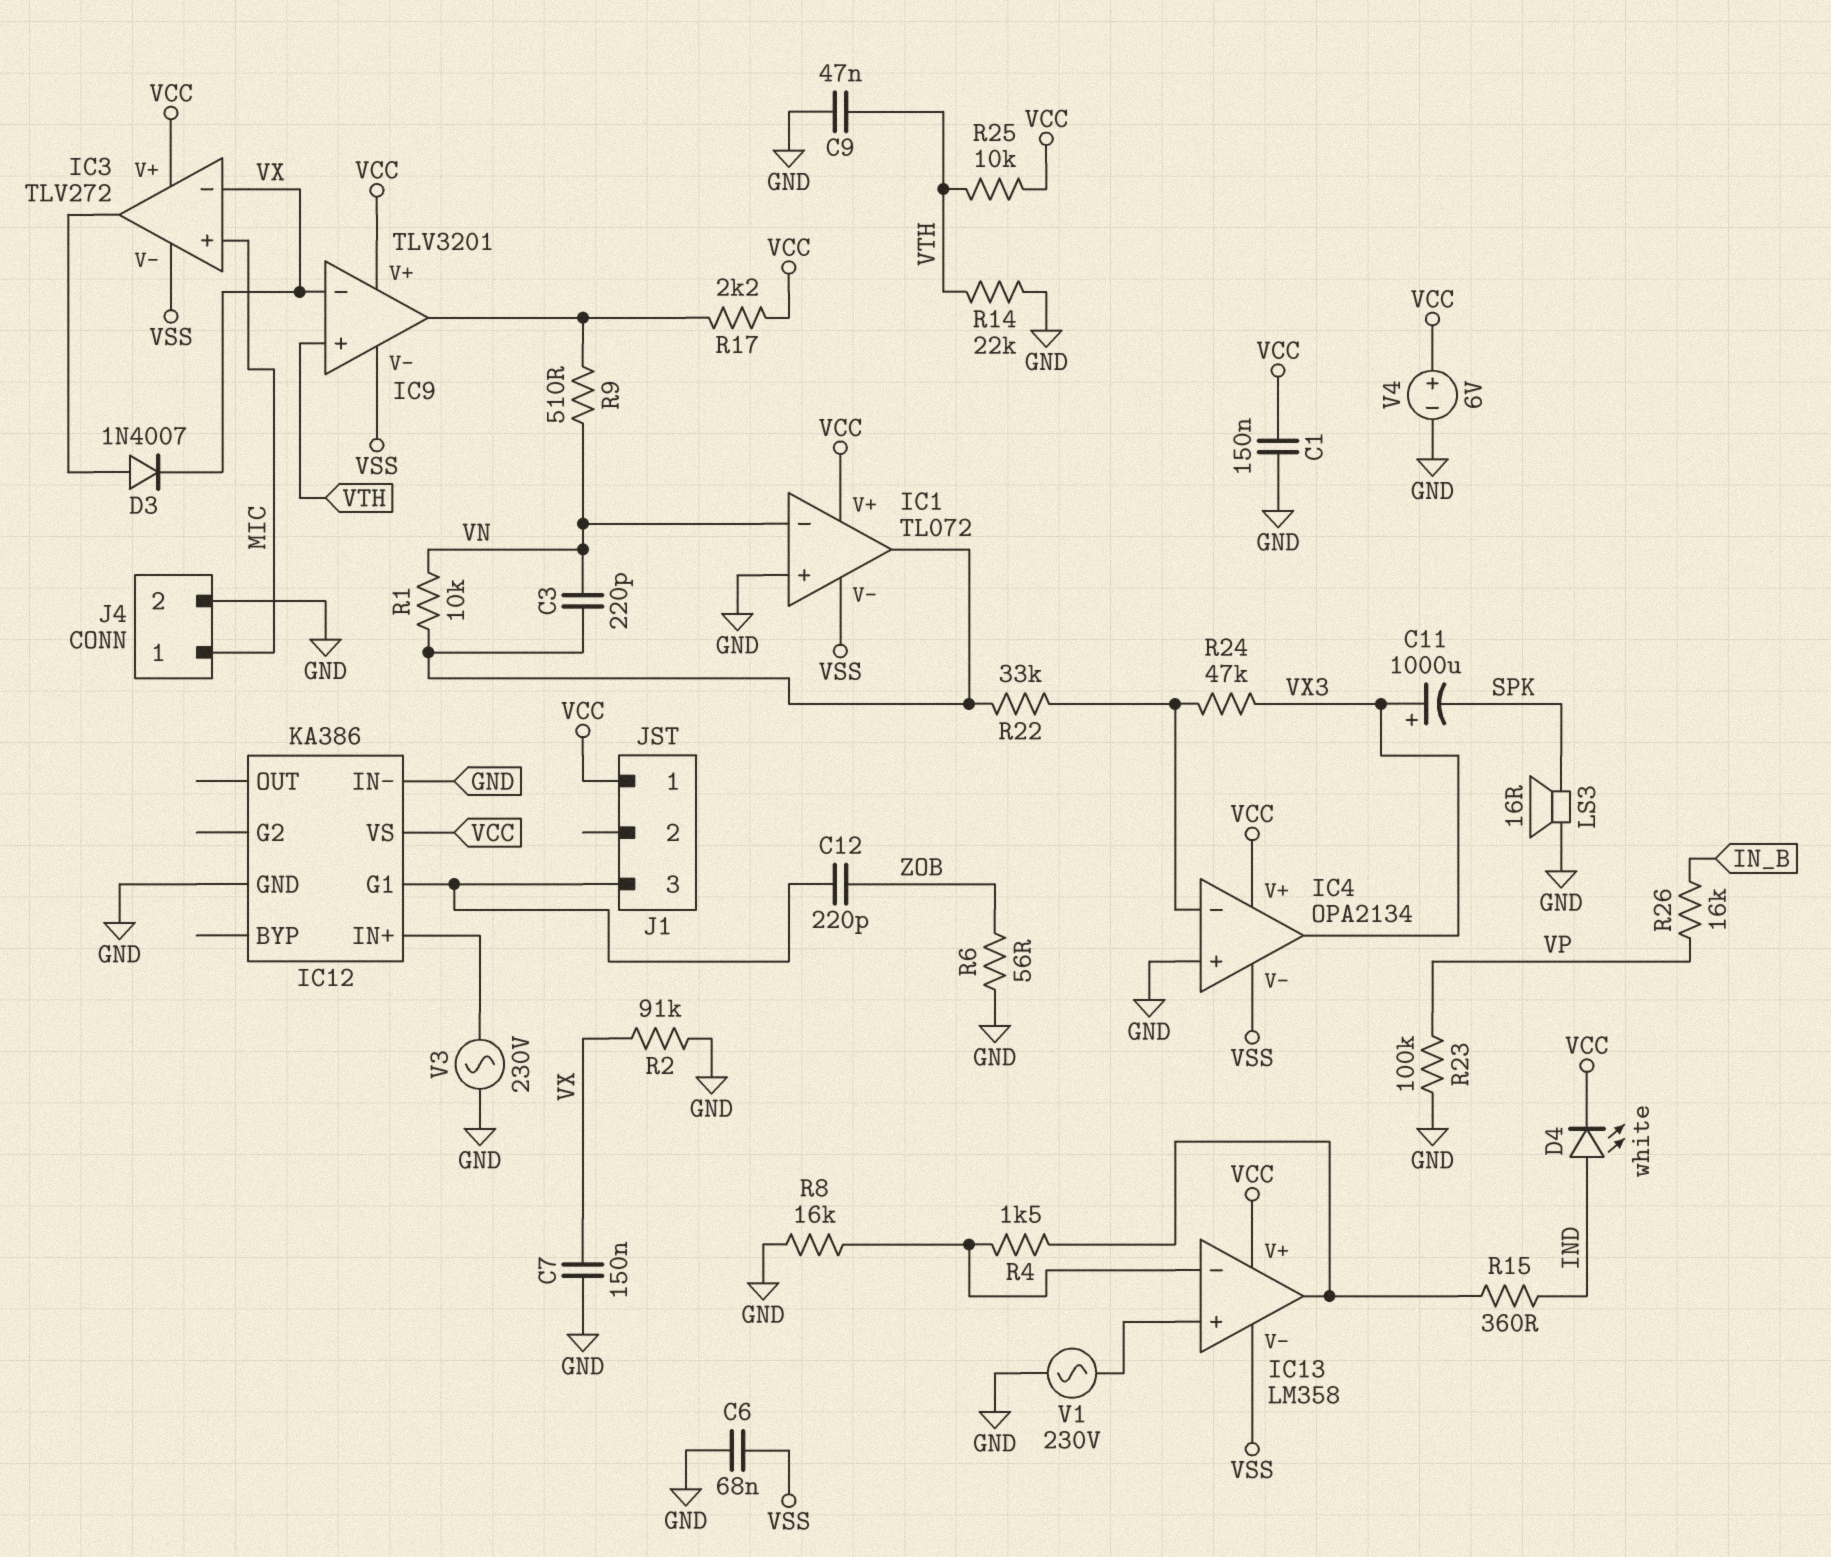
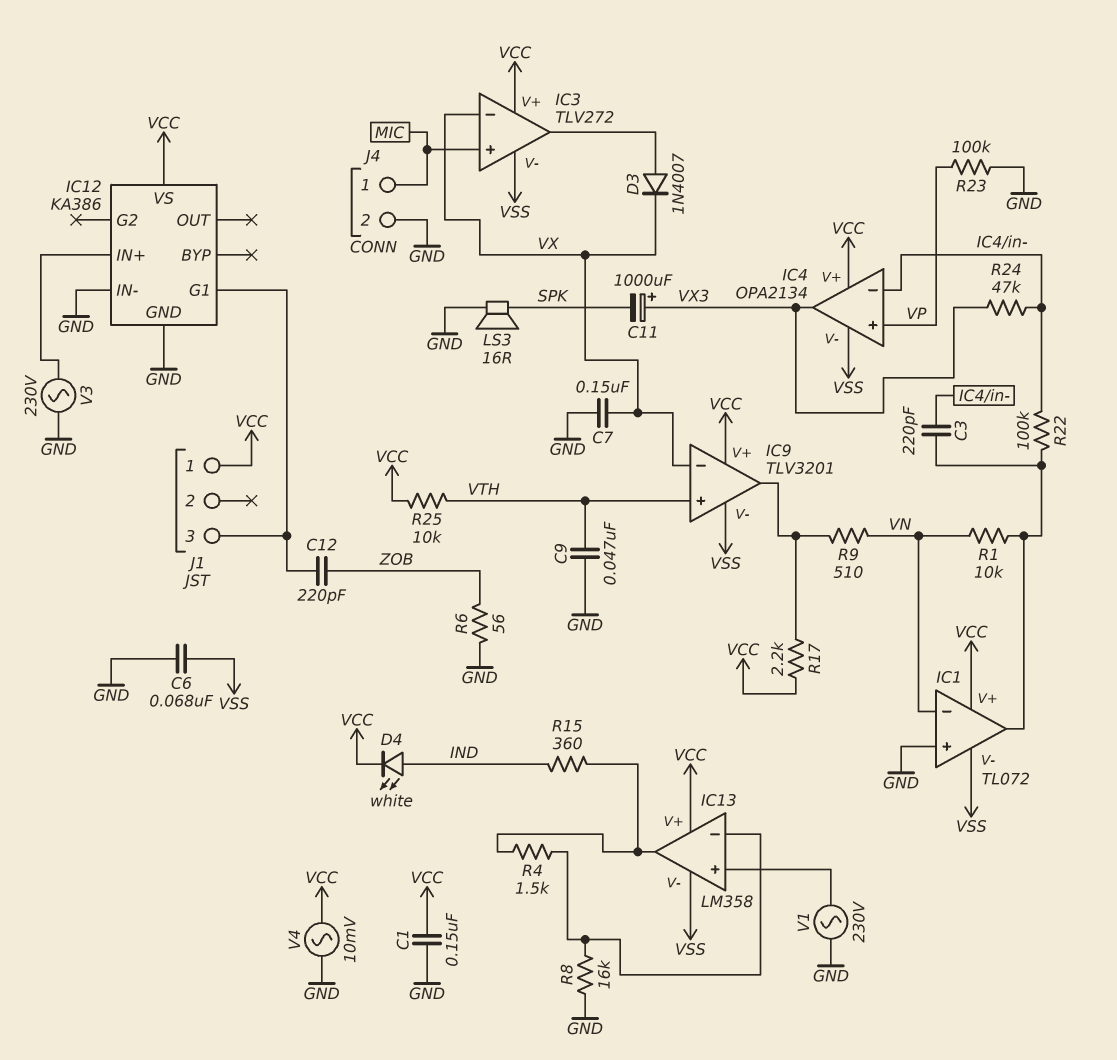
C3: 220pF (IC1/out, VN) -> 220pF (IC1/out, IC4/in-)
IC4 pin in+: GND -> VP
R2: 91k (GND, VX) -> none
R14: 22k (GND, VTH) -> none
R22: 33k (IC1/out, IC4/in-) -> 100k (IC1/out, IC4/in-)
R26: 16k (IN_B, VP) -> none
V4: 6V (plus VCC, minus GND) -> AC 10mV (GND, VCC)

